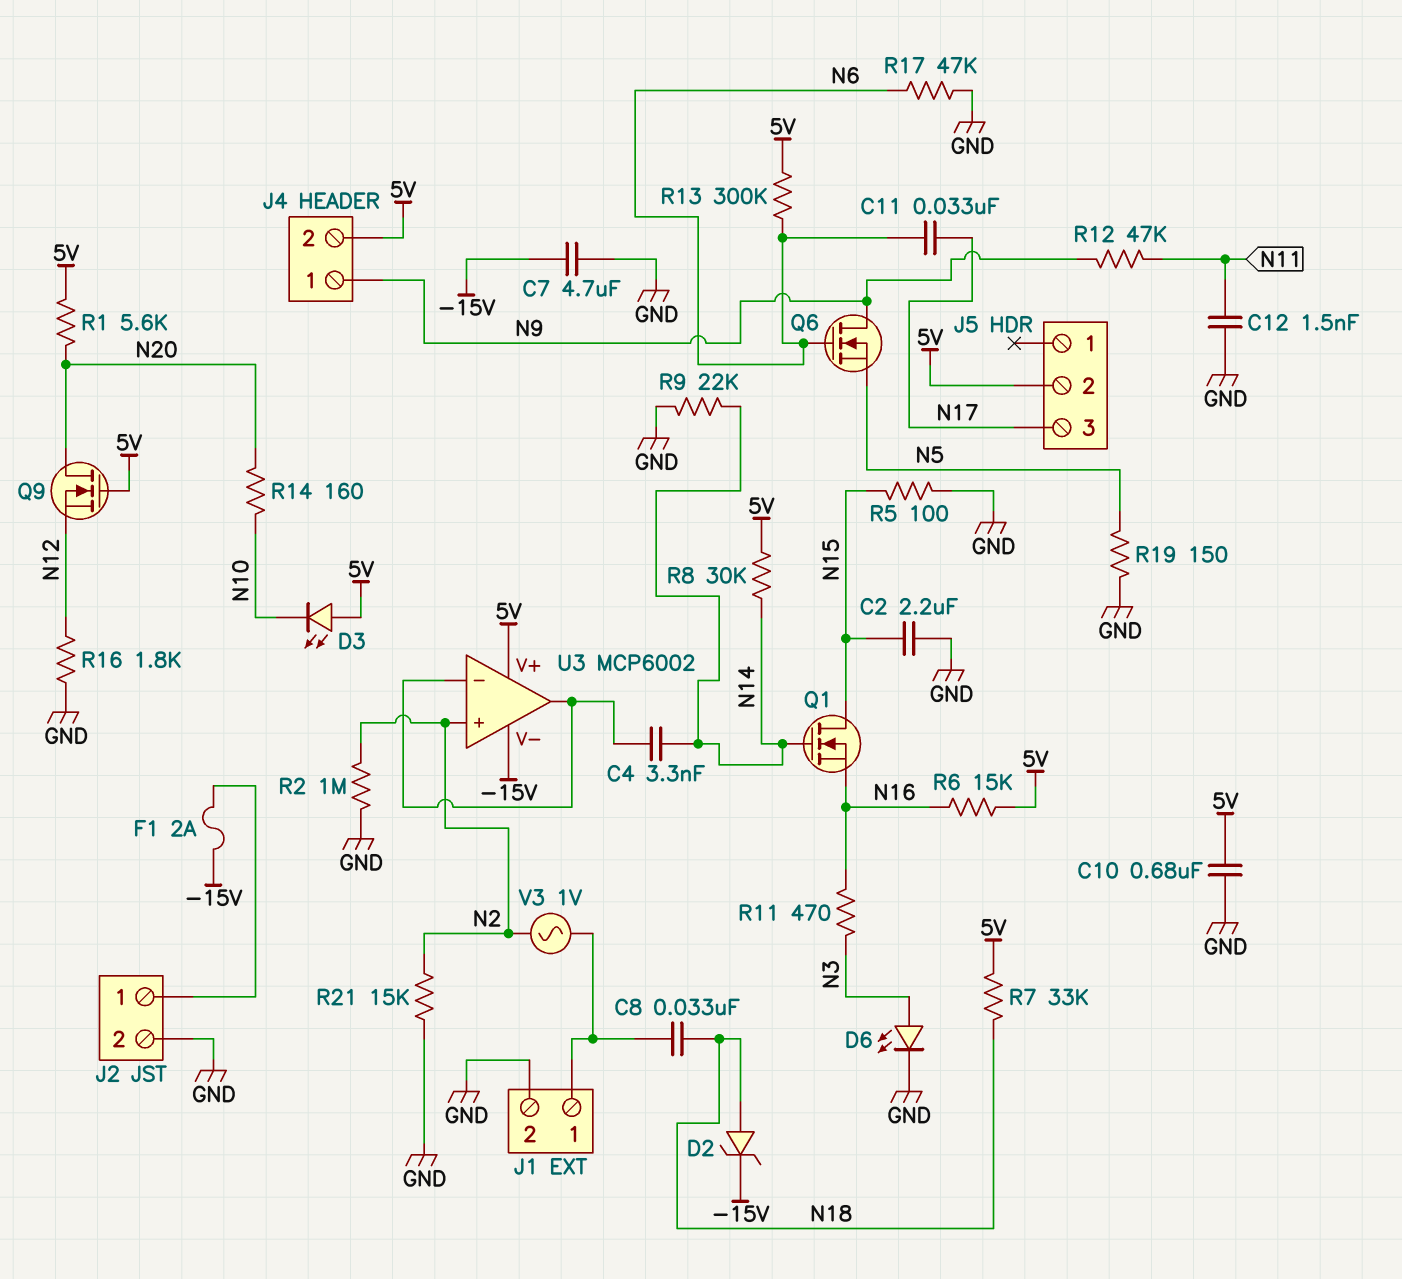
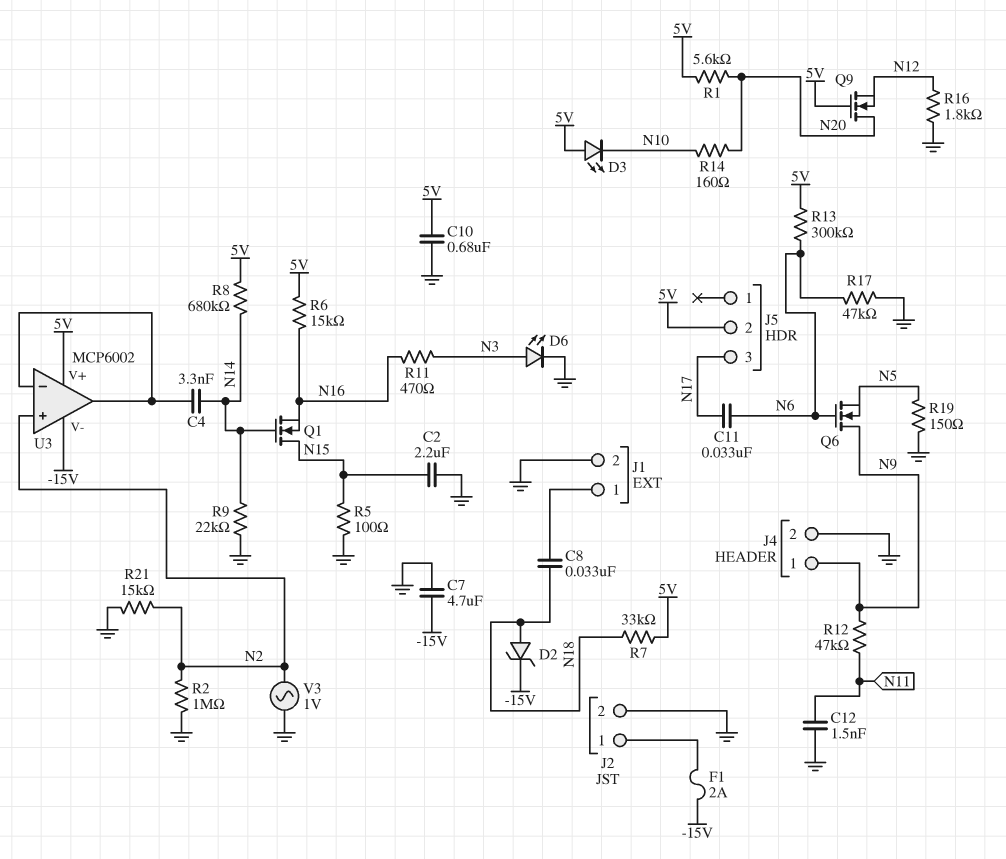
J4 pin 2: 5V -> GND
R8: 30k (5V, N14) -> 680k (5V, N14)
V3: AC 1V (J1/1, N2) -> AC 1V (GND, N2)

